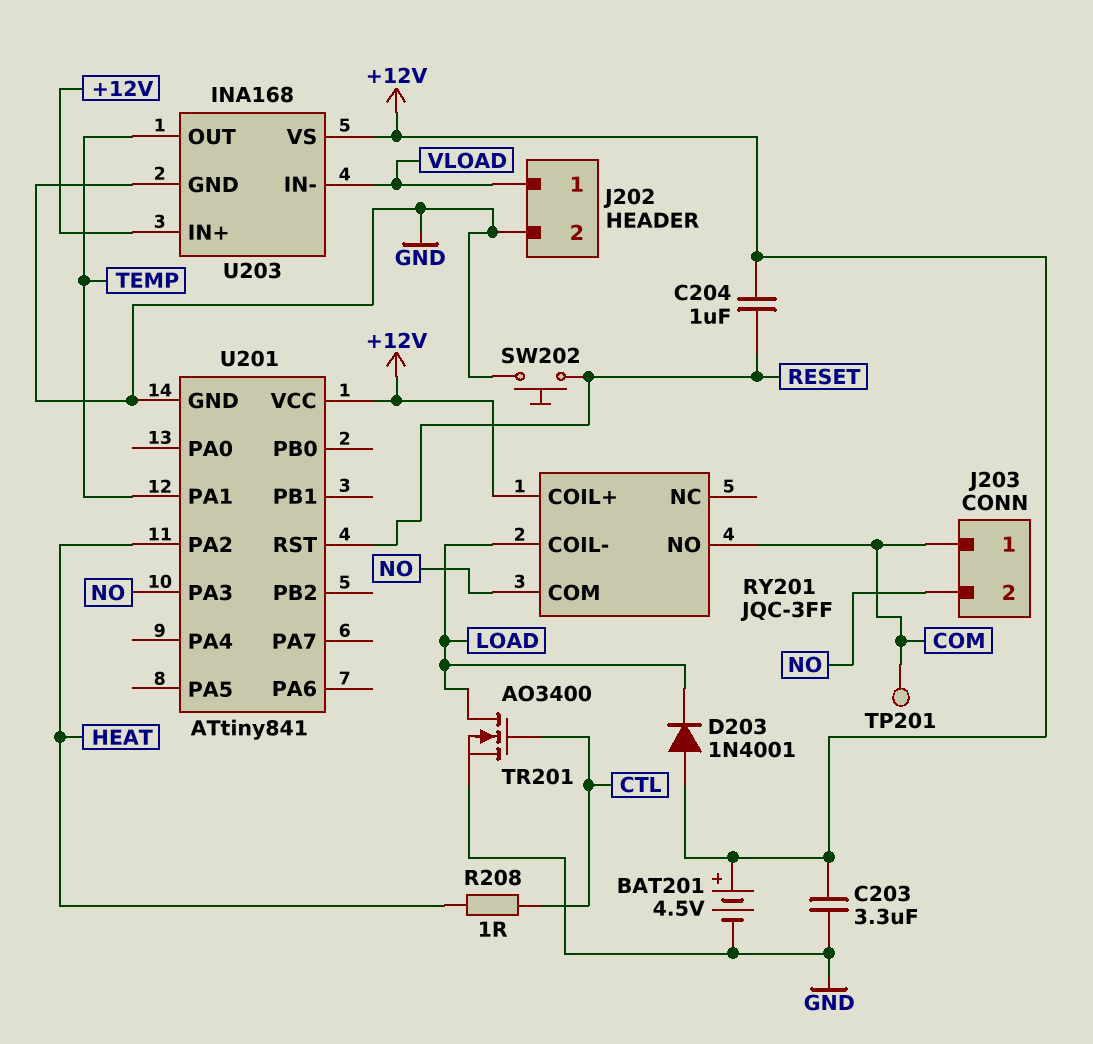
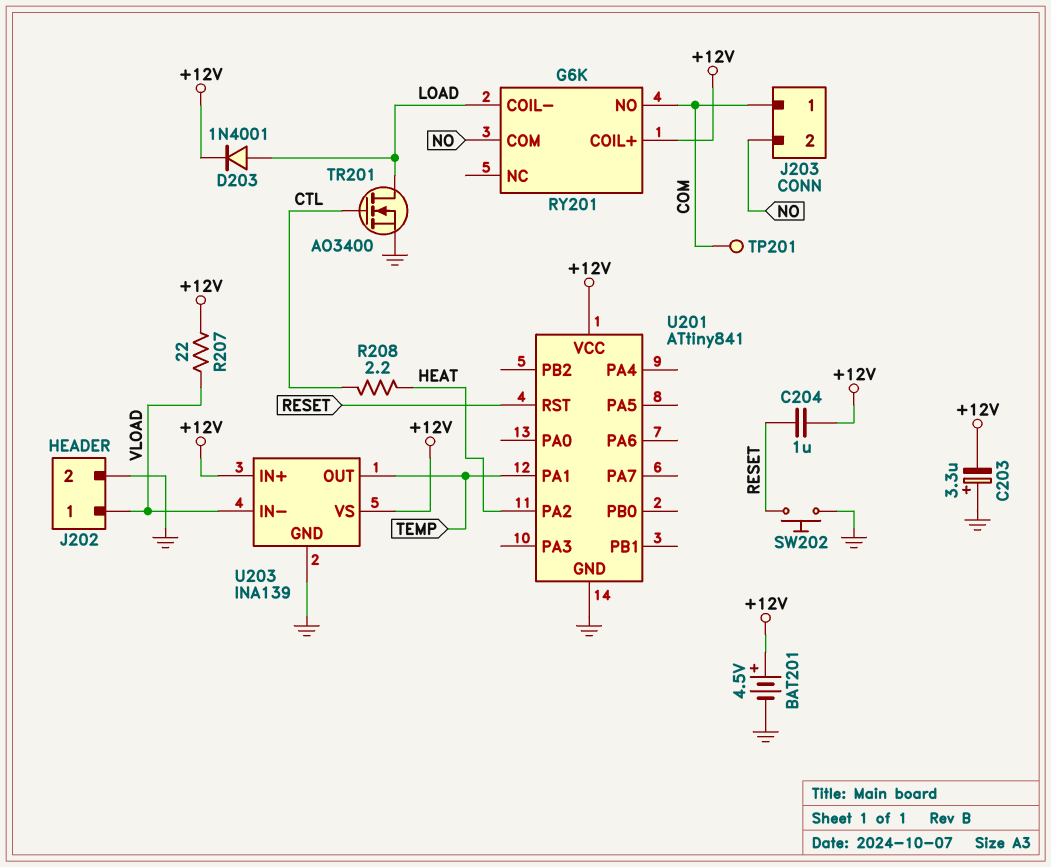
C203: 3.3uF (+12V, GND) -> 3.3uF (plus GND, minus +12V)
D203: diode 1N4001 (A +12V, K LOAD) -> diode 1N4001 (A LOAD, K +12V)
R207: none -> 22 (+12V, VLOAD)
R208: 1 (CTL, HEAT) -> 2.2 (CTL, HEAT)
RY201: JQC-3FF -> G6K
U201 pin PA3: NO -> none
U203: INA168 -> INA139

